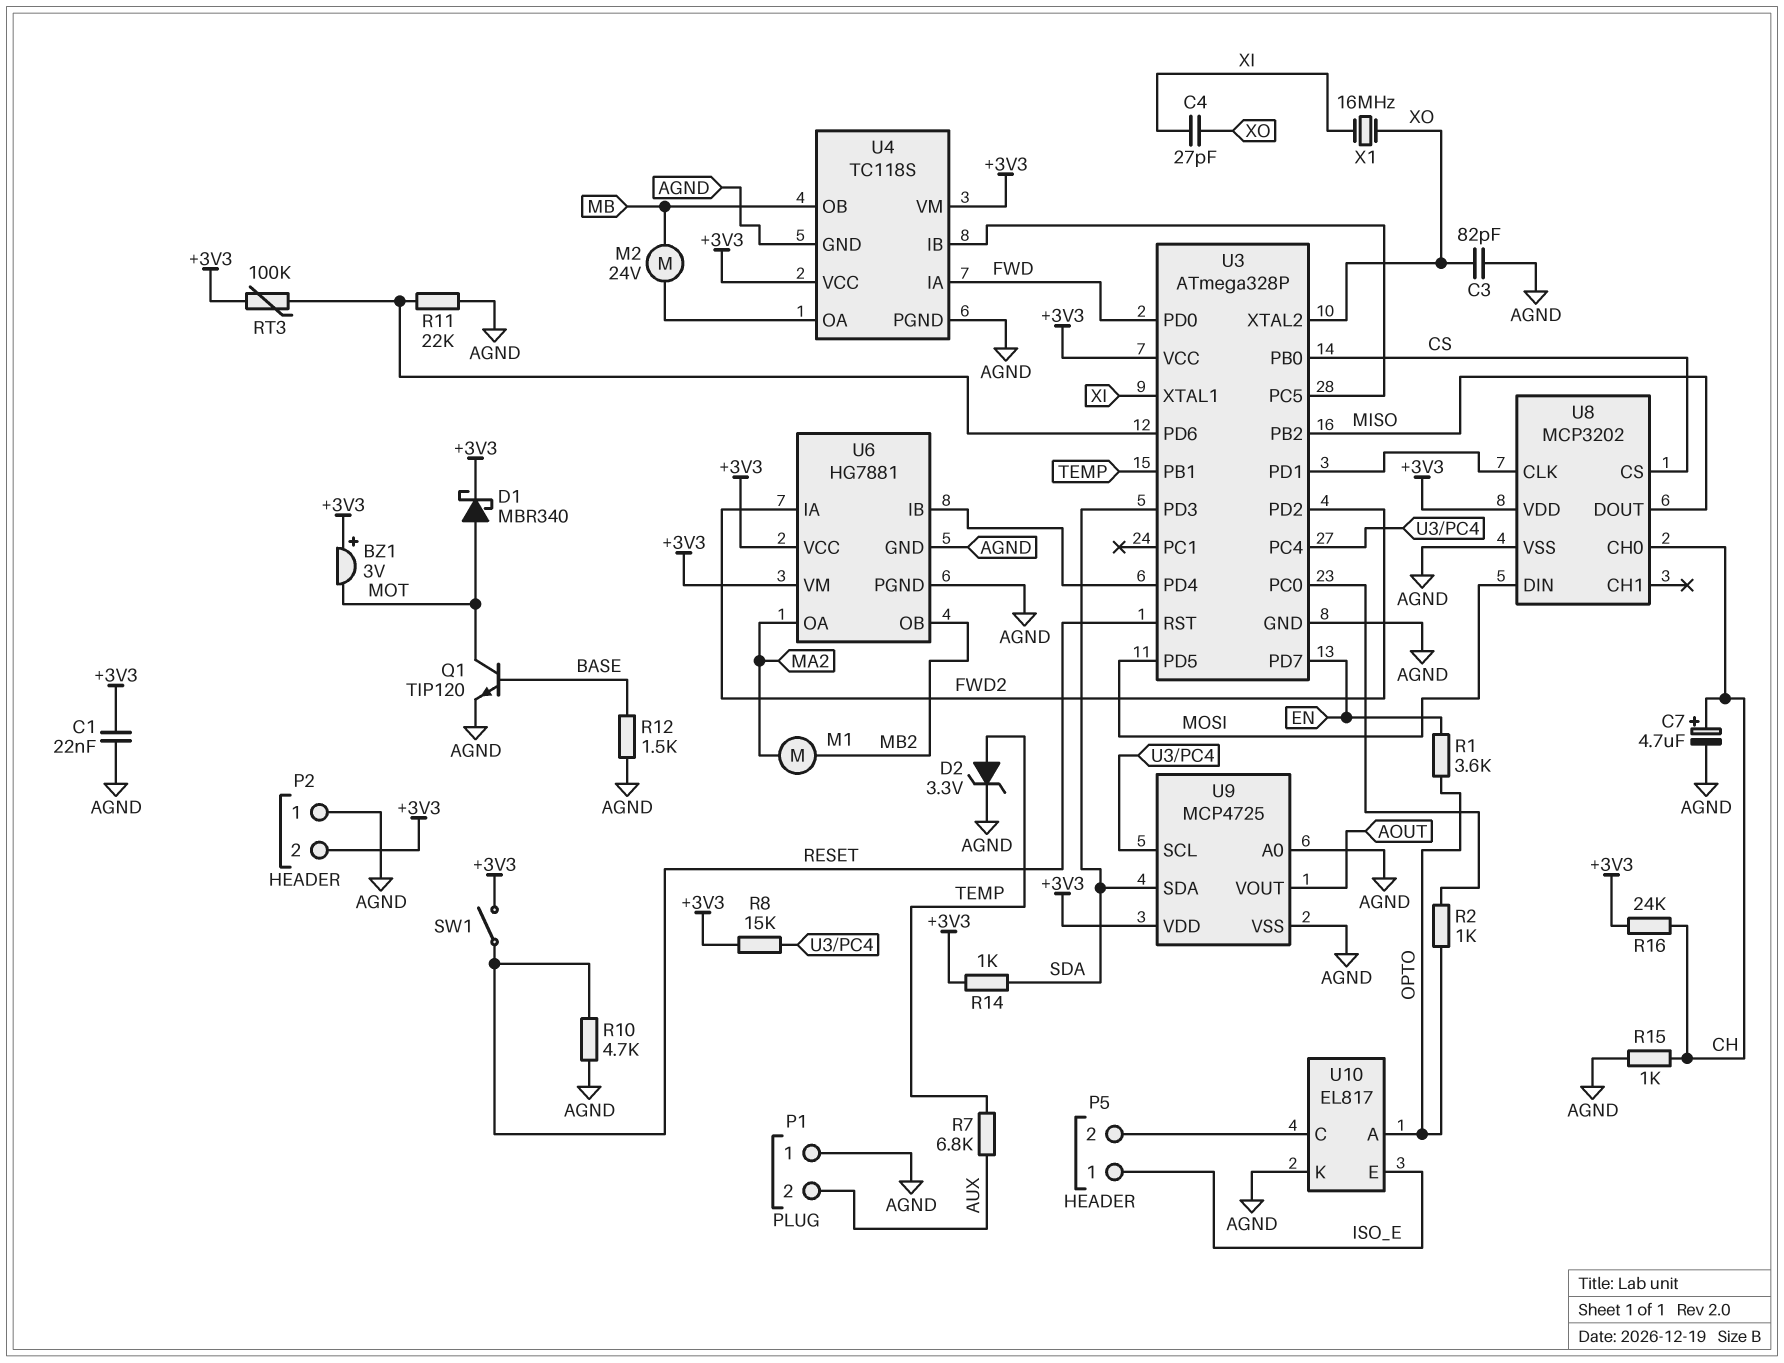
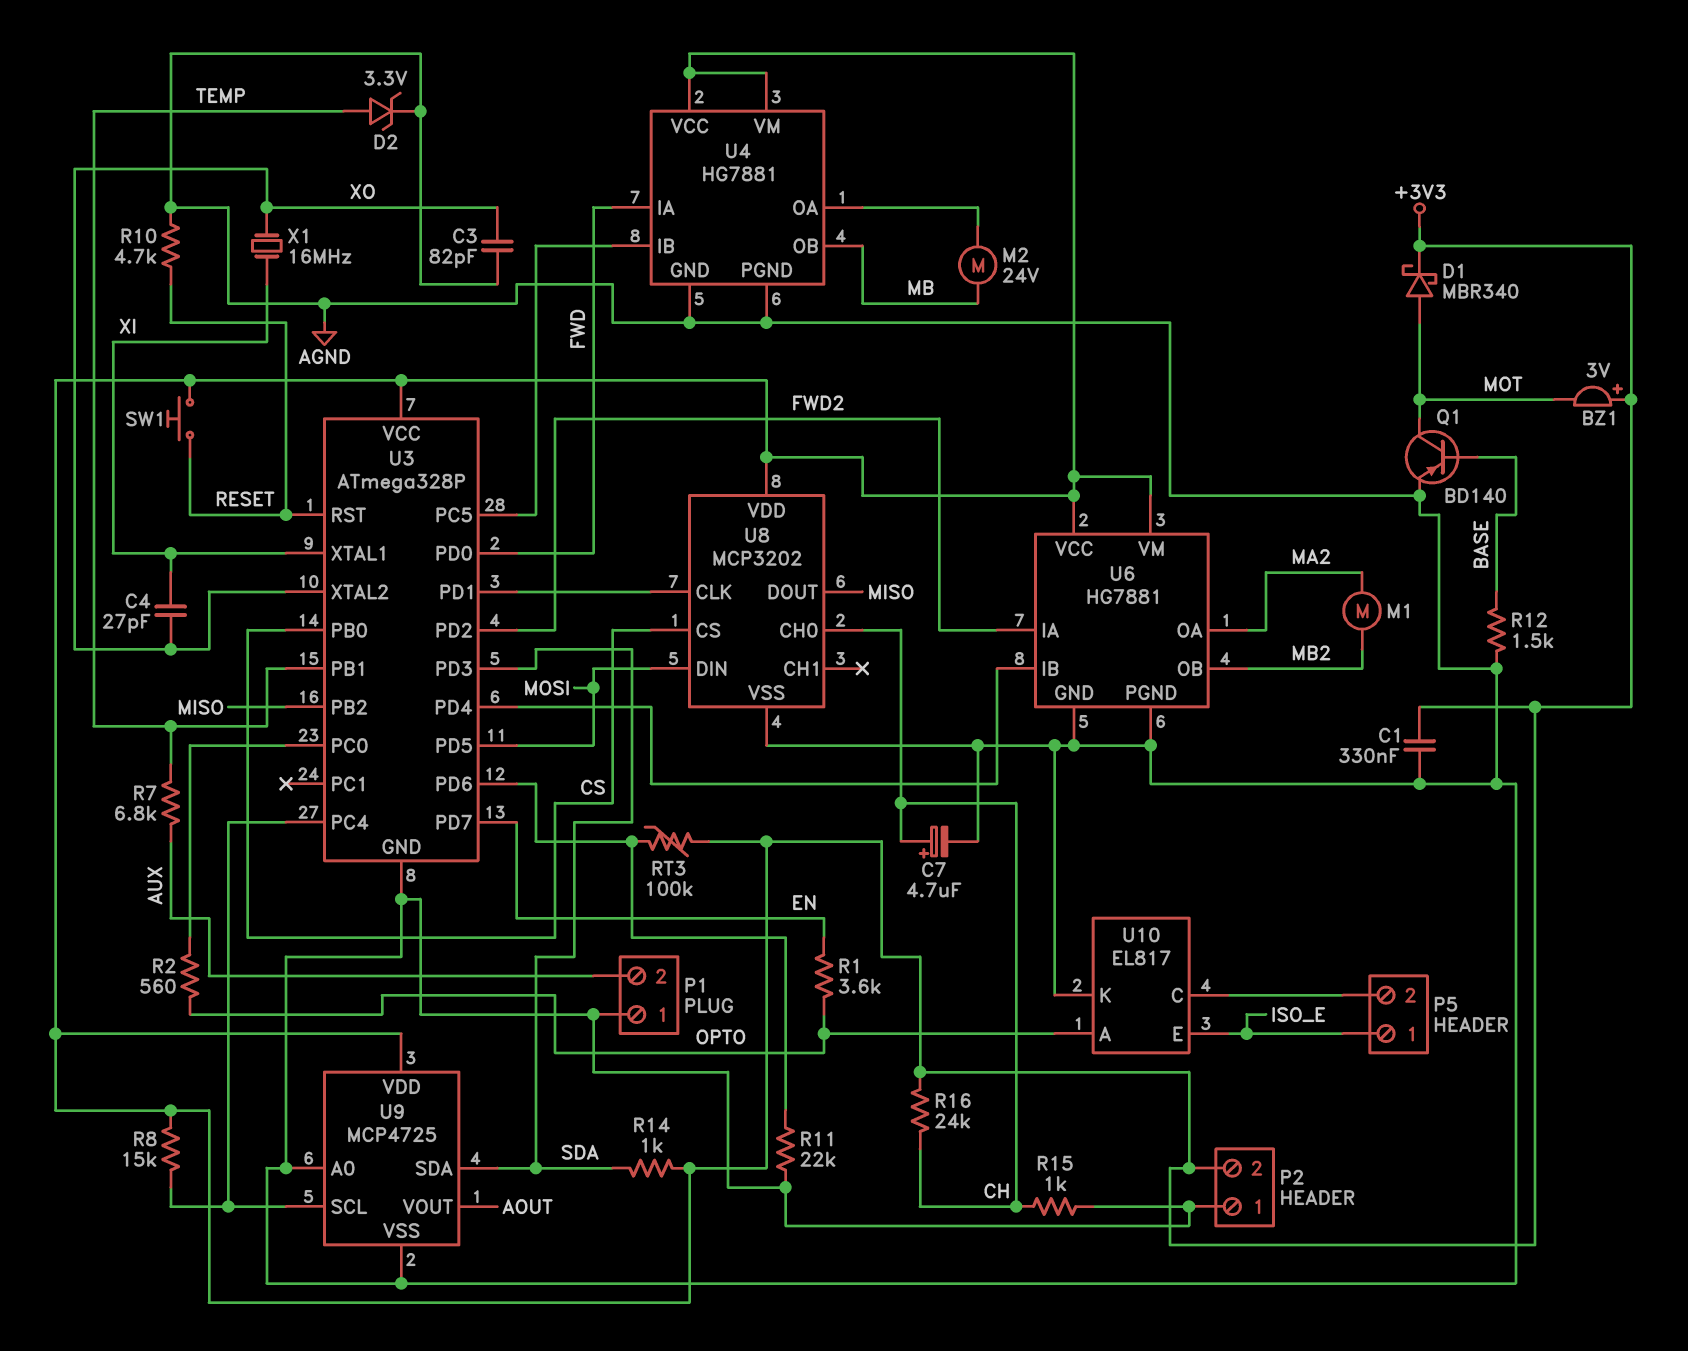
C1: 22nF (+3V3, AGND) -> 330nF (+3V3, AGND)
Q1: NPN TIP120 (B BASE, C MOT, E AGND) -> PNP BD140 (B BASE, C MOT, E AGND)
R2: 1k (OPTO, U3/PC0) -> 560 (OPTO, U3/PC0)
SW1: switch (+3V3, RESET) -> button (+3V3, RESET)
U4: TC118S -> HG7881

